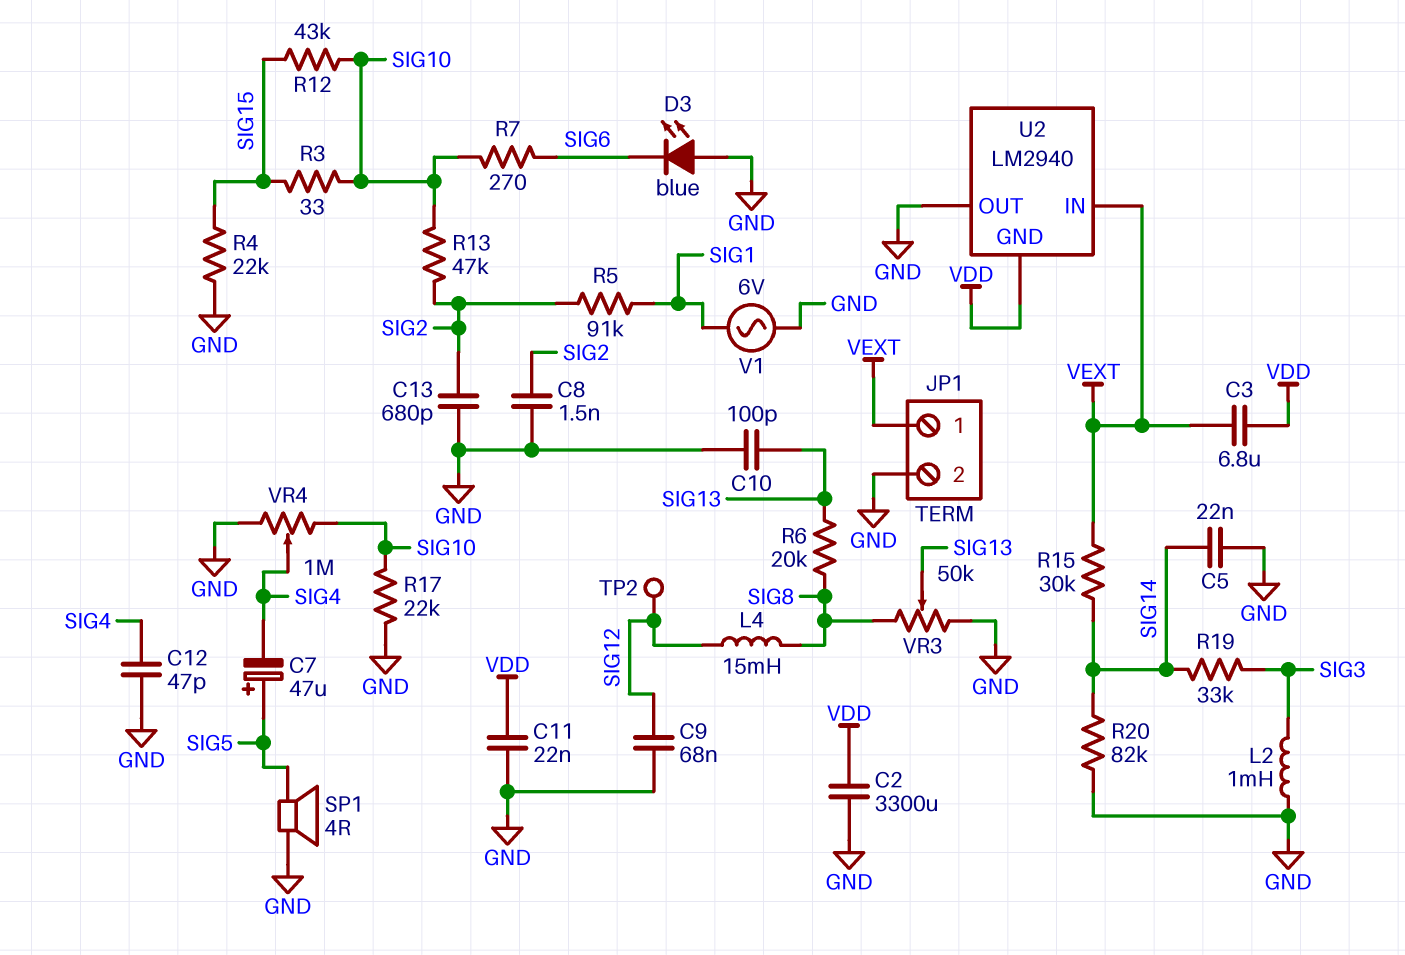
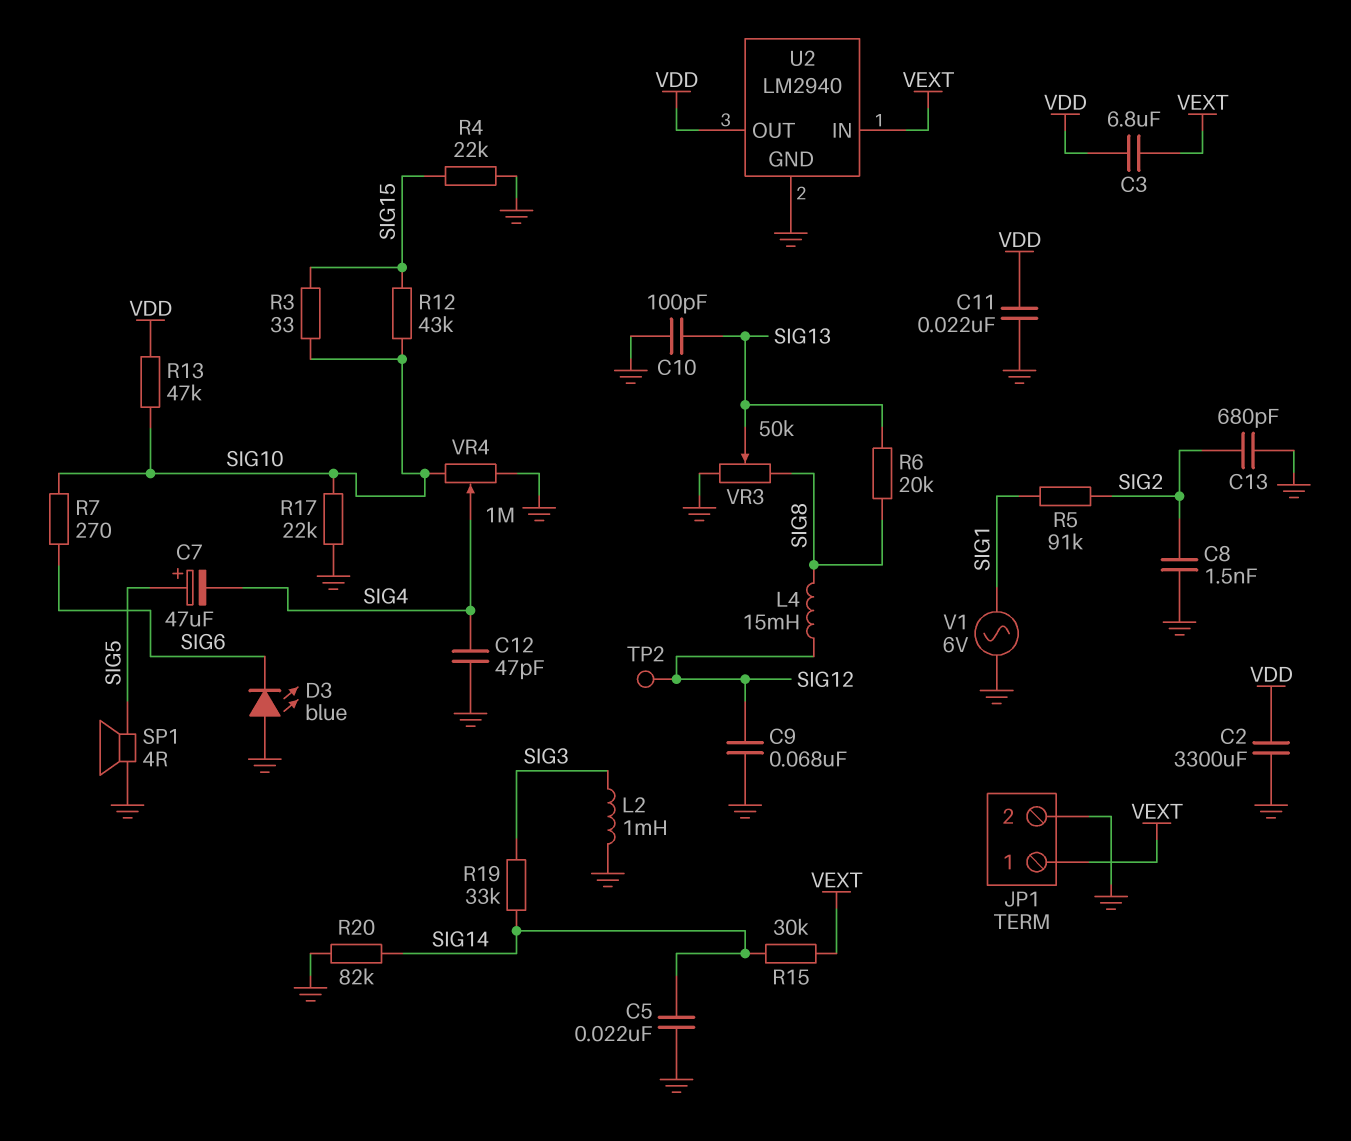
R13: 47k (SIG2, SIG10) -> 47k (SIG10, VDD)
U2 pin GND: VDD -> GND
U2 pin OUT: GND -> VDD

